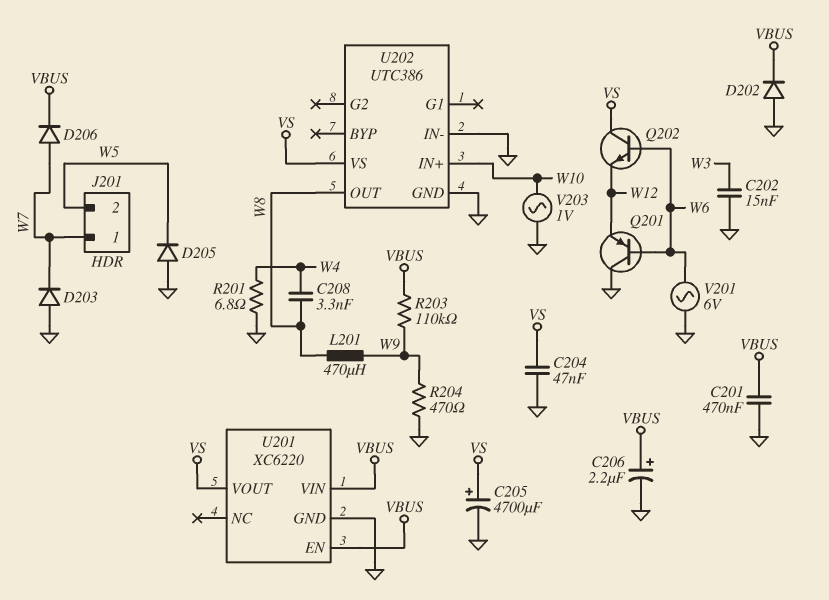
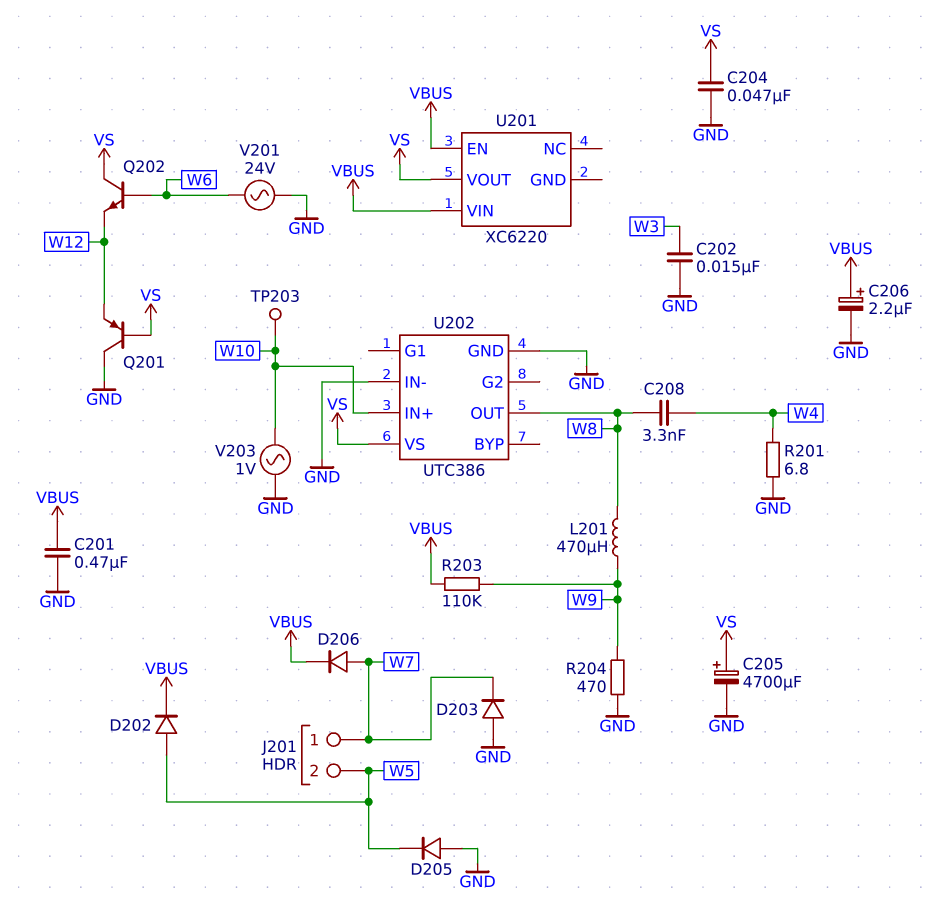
D202: diode (A GND, K VBUS) -> diode (A W5, K VBUS)
Q201: PNP (B W6, C GND, E W12) -> PNP (B VS, C GND, E W12)
TP203: none -> test point (W10)
U201 pin GND: GND -> none
V201: AC 6V (GND, W6) -> AC 24V (GND, W6)

